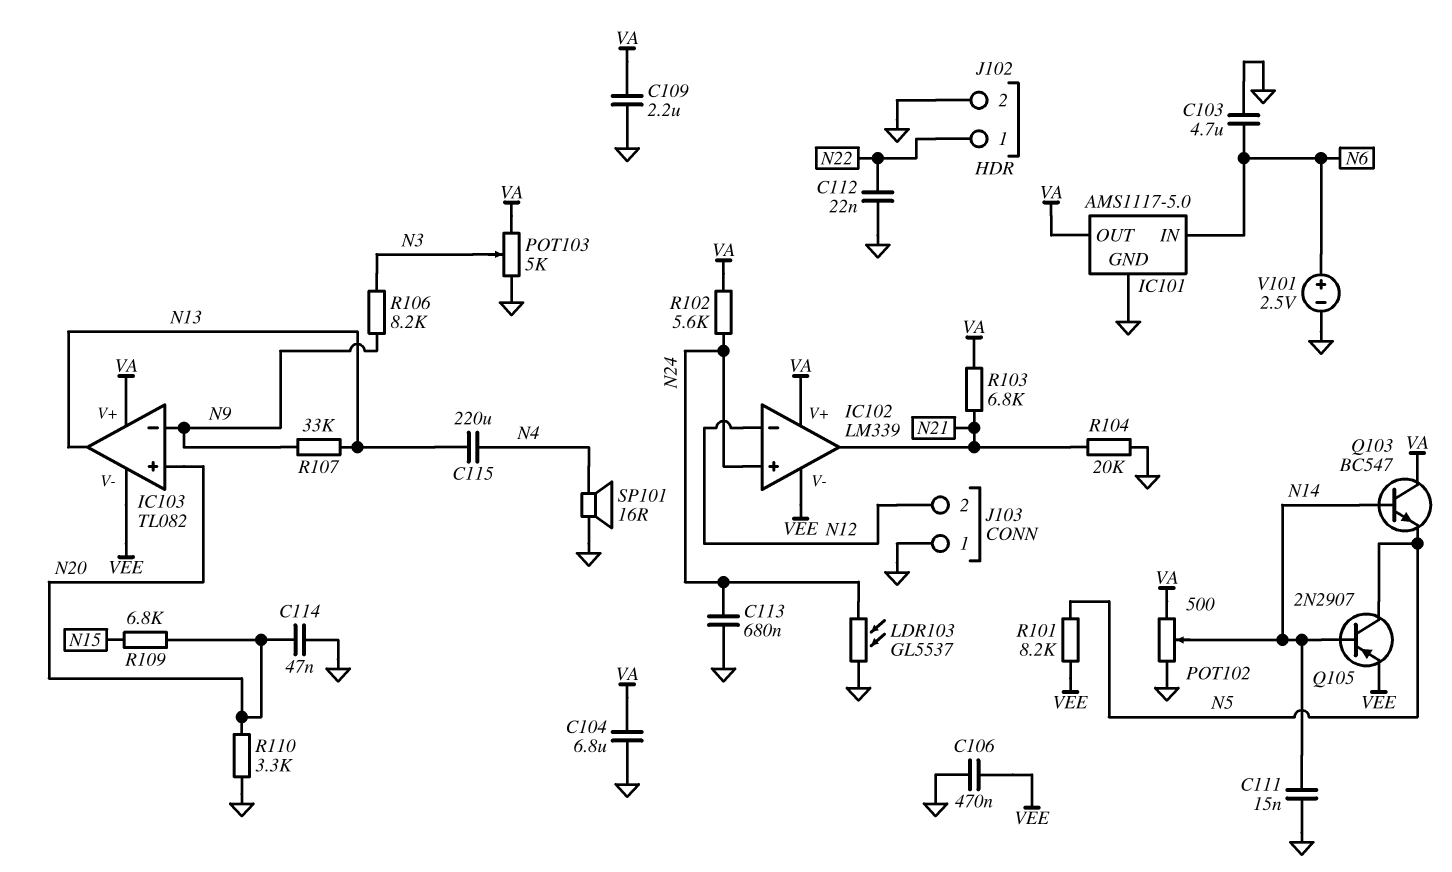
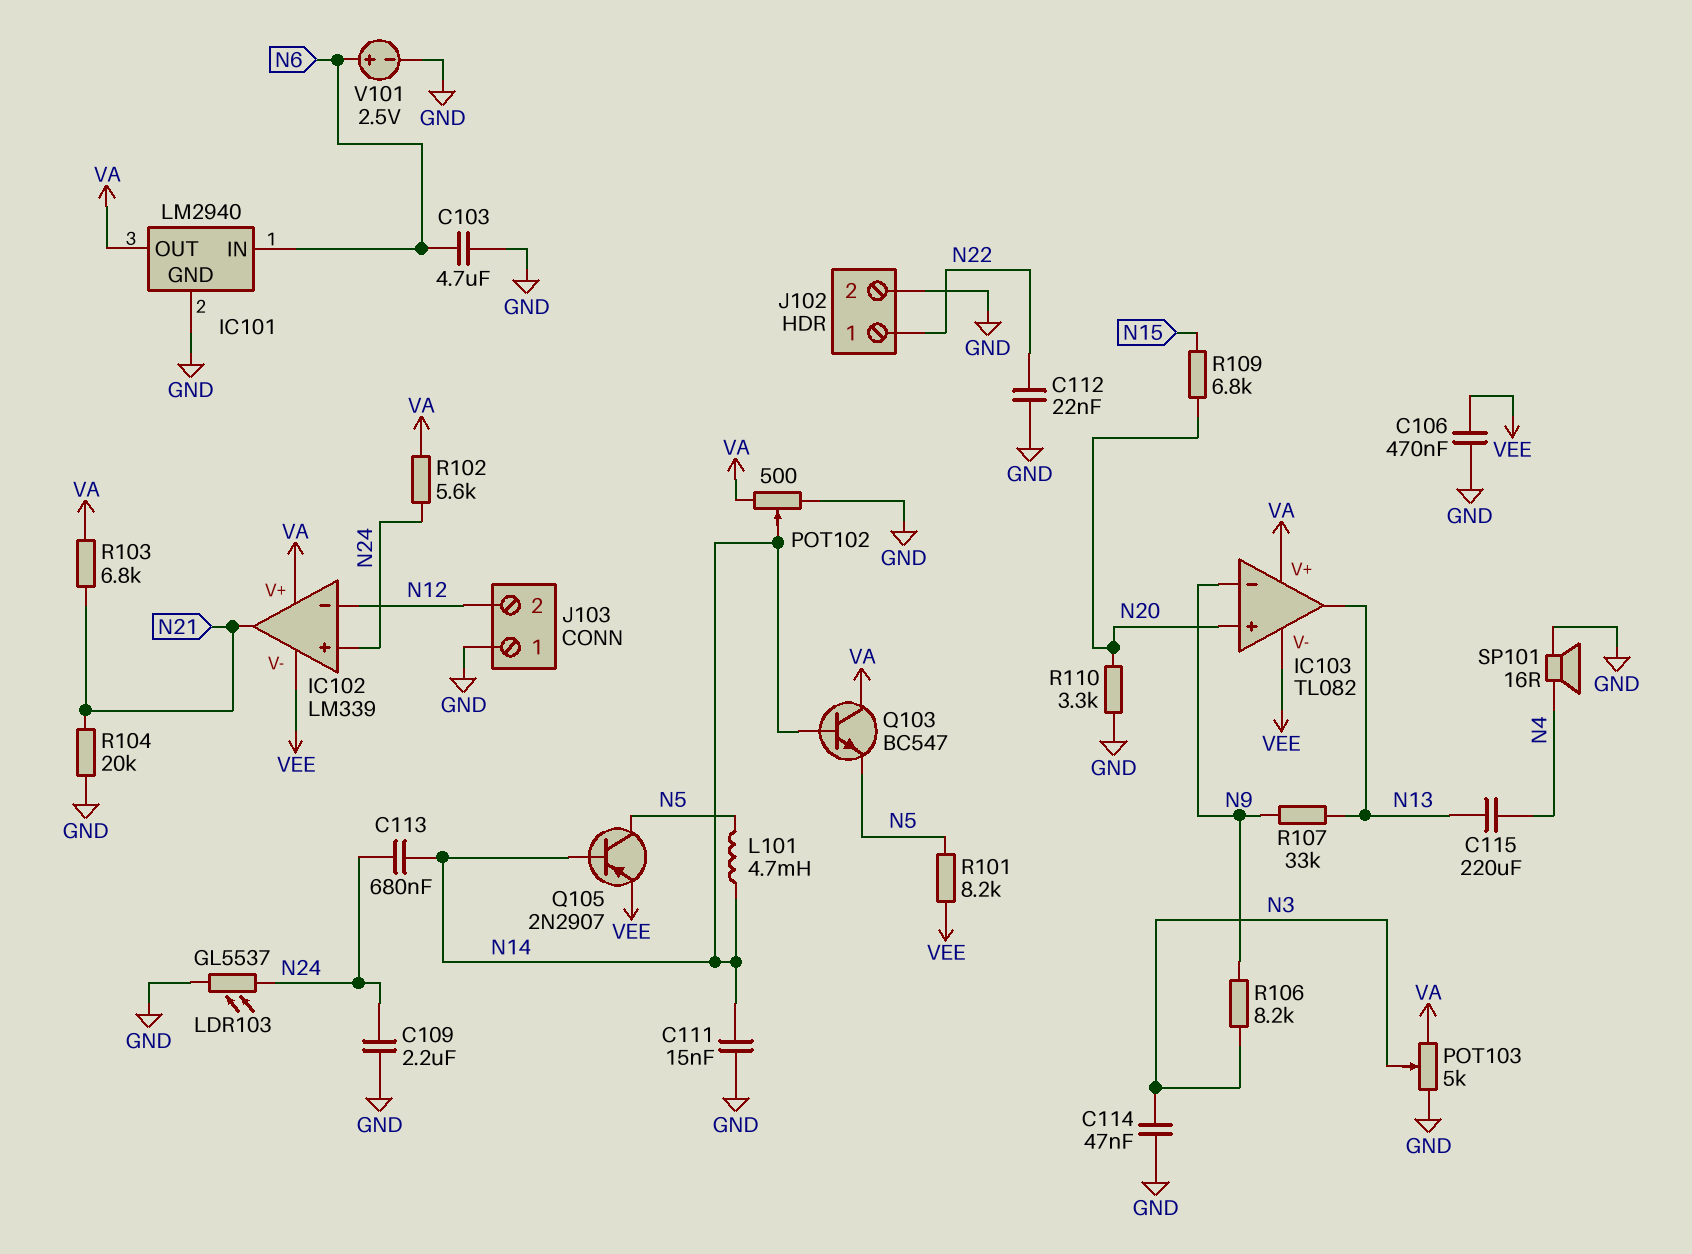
C104: 6.8uF (GND, VA) -> none
C109: 2.2uF (GND, VA) -> 2.2uF (GND, N24)
C113: 680nF (GND, N24) -> 680nF (N14, N24)
C114: 47nF (GND, N20) -> 47nF (GND, N3)
IC101: AMS1117-5.0 -> LM2940
L101: none -> 4.7mH (N5, N14)

